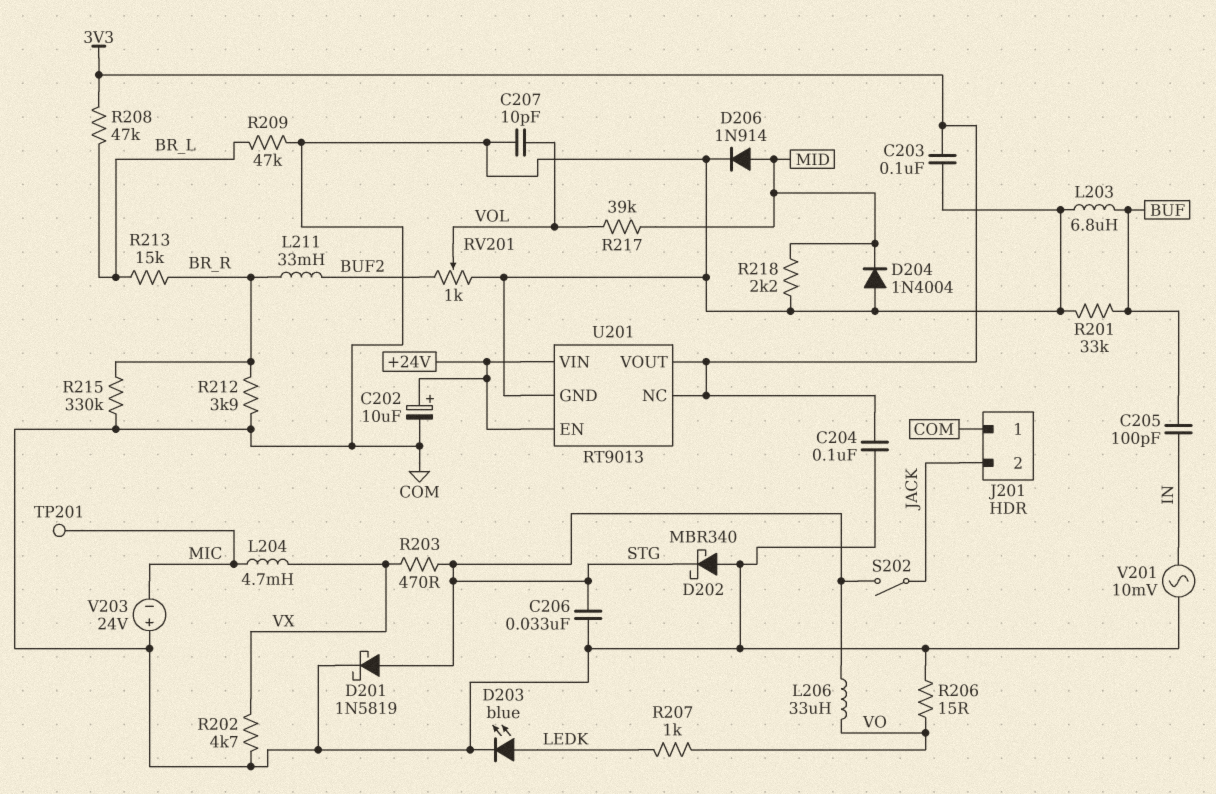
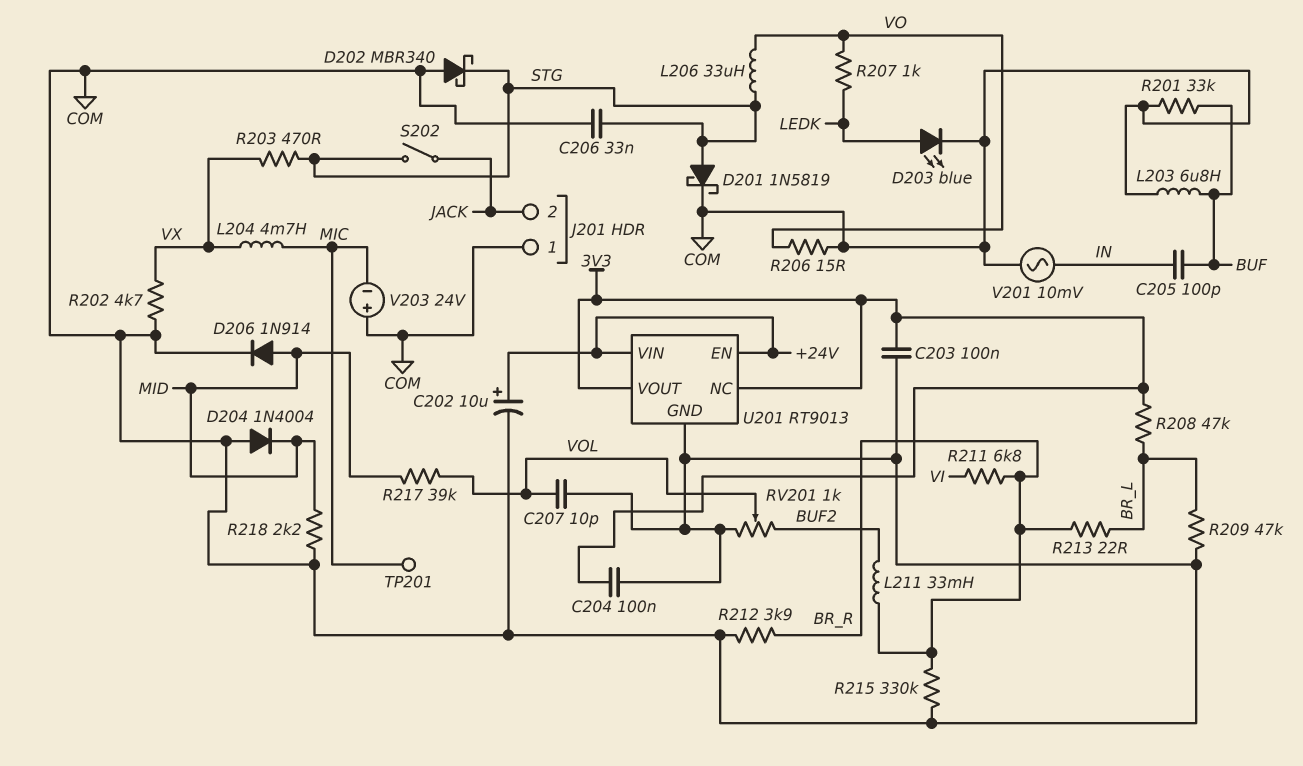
R211: none -> 6.8k (BR_R, VI)
R213: 15k (BR_L, BR_R) -> 22 (BR_L, BR_R)

